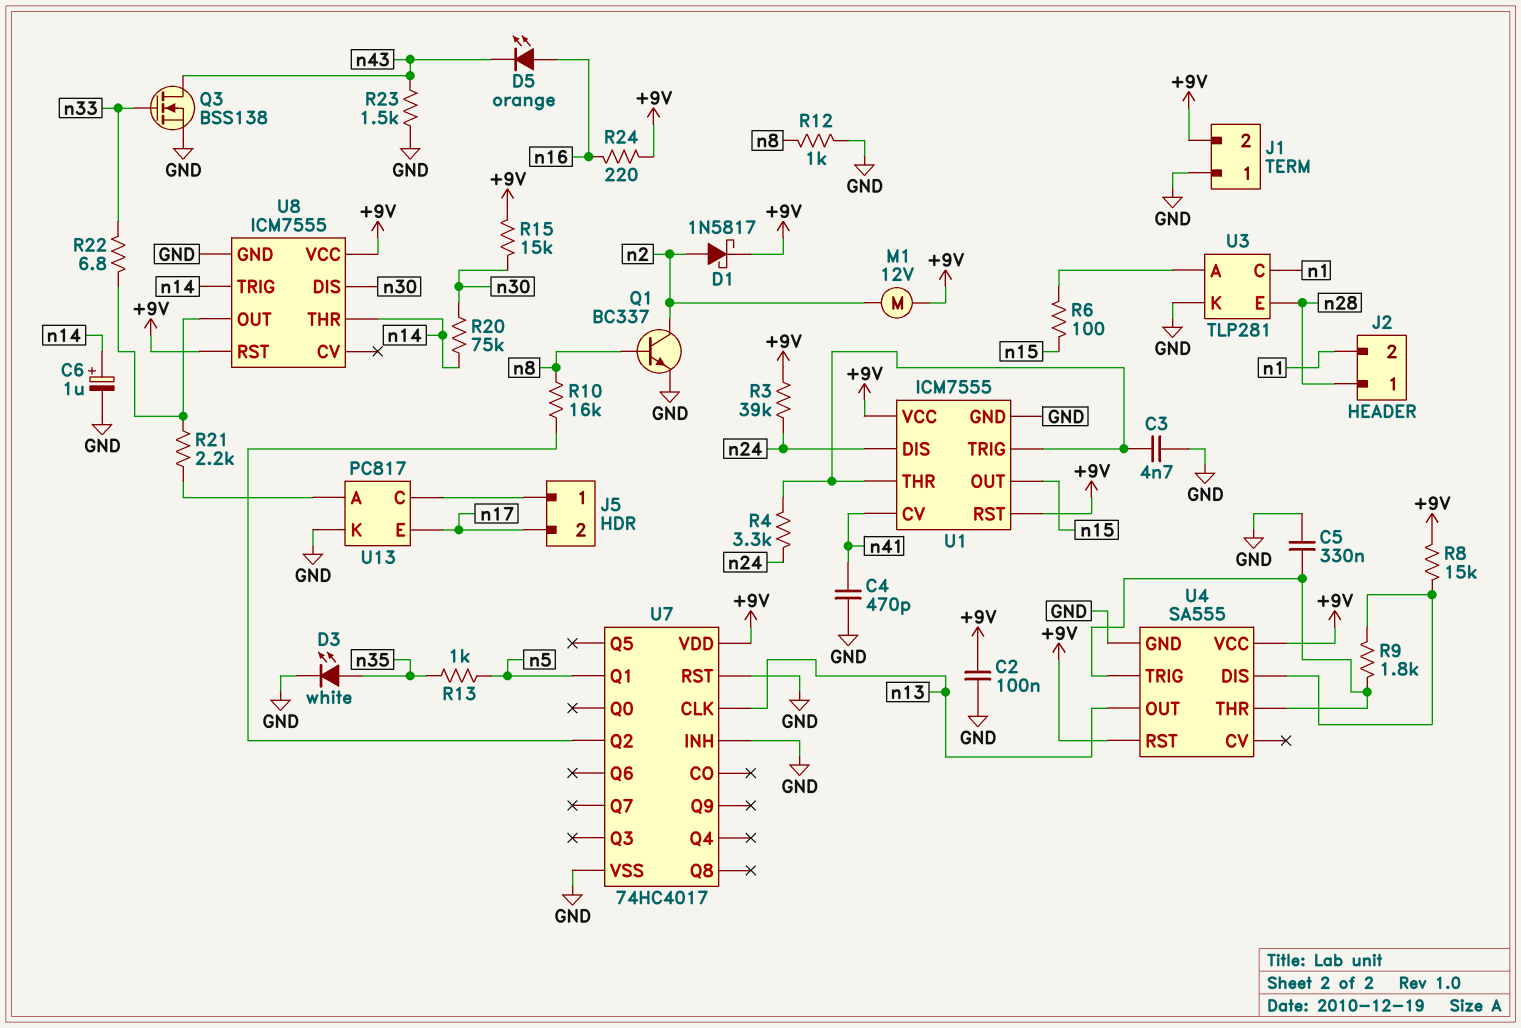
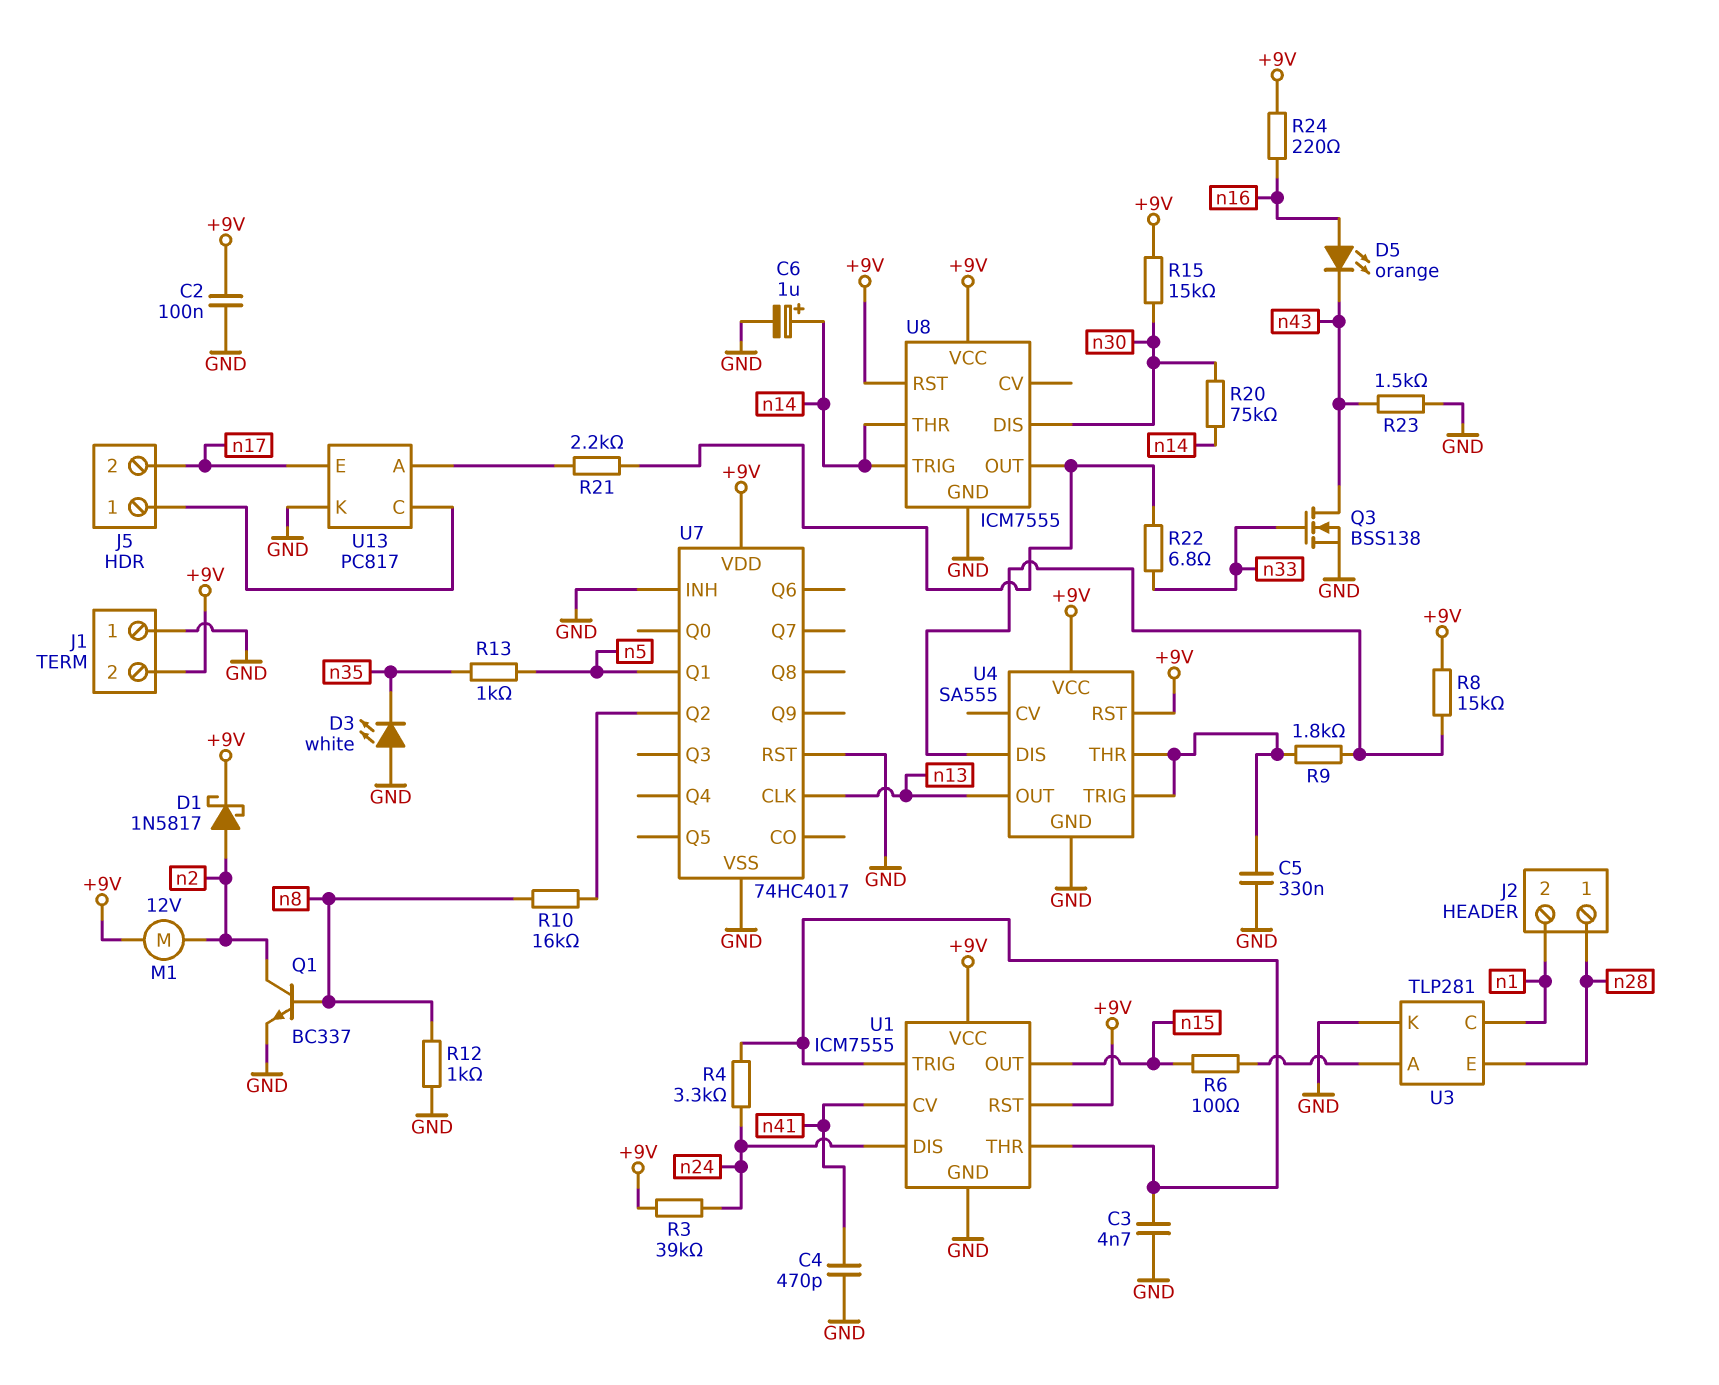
D3: LED white (A n35, K GND) -> LED white (A GND, K n35)

